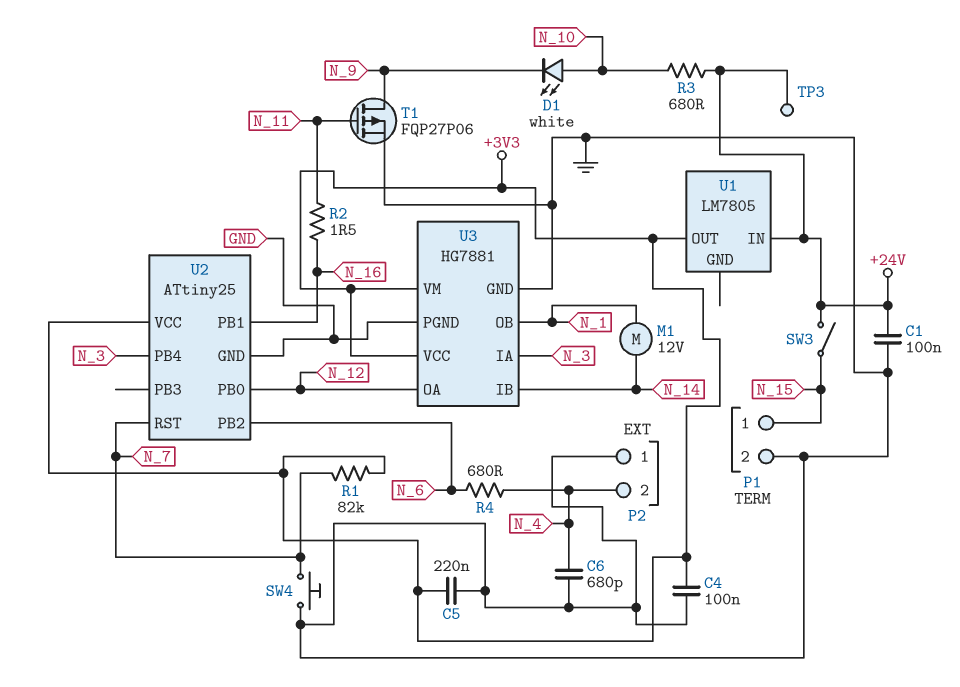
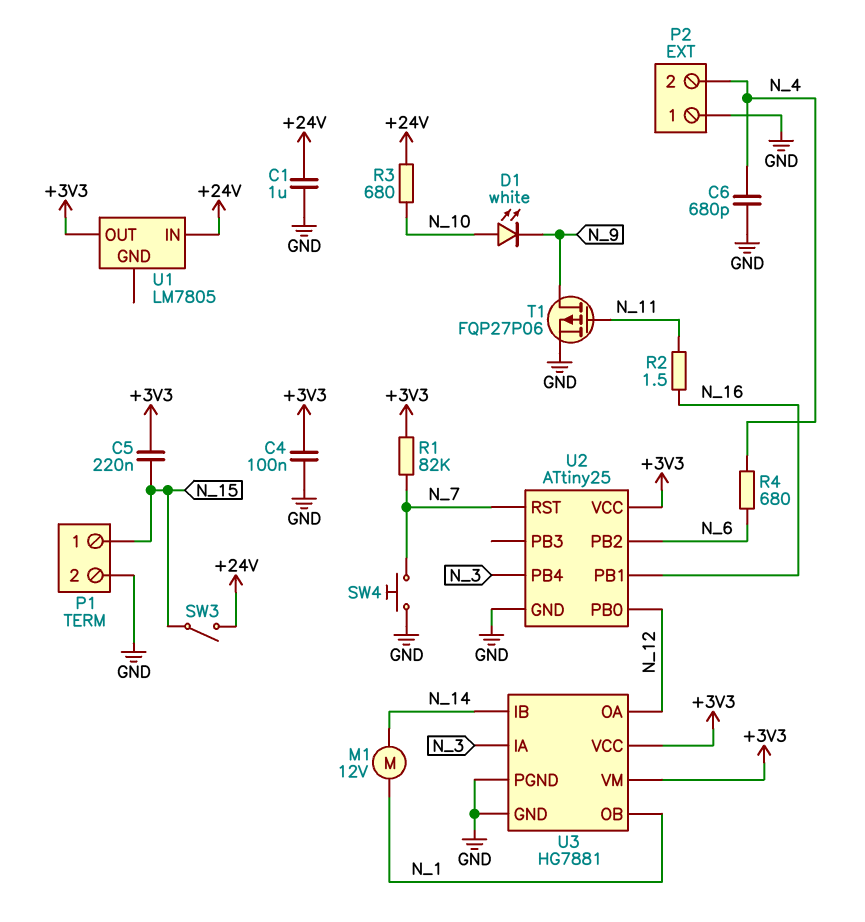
C1: 100nF (+24V, GND) -> 1uF (+24V, GND)
C5: 220nF (+3V3, GND) -> 220nF (+3V3, N_15)
TP3: test point (+24V) -> none

